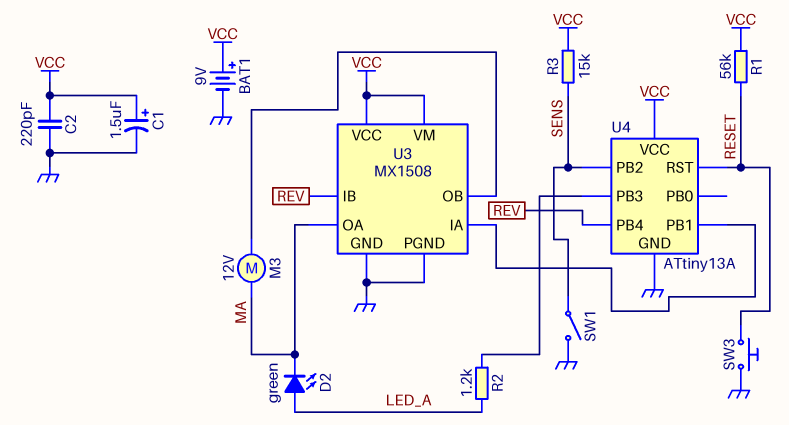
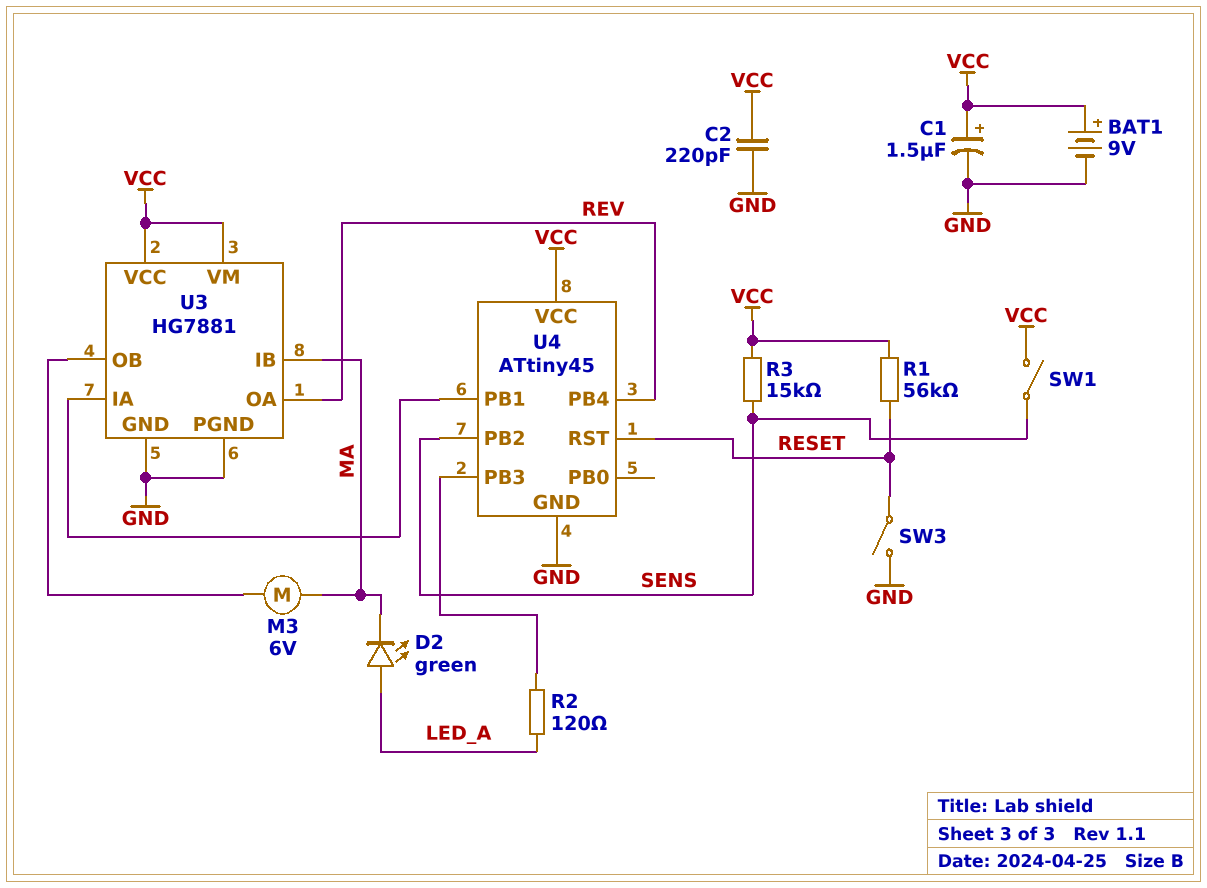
M3: motor 12V (MA, U3/OB) -> motor 6V (MA, U3/OB)
R2: 1.2k (LED_A, U4/PB3) -> 120 (LED_A, U4/PB3)
SW1: switch (GND, SENS) -> switch (SENS, VCC)
SW3: button (GND, RESET) -> switch (GND, RESET)
U3: MX1508 -> HG7881
U3 pin IB: REV -> MA
U3 pin OA: MA -> REV
U4: ATtiny13A -> ATtiny45

